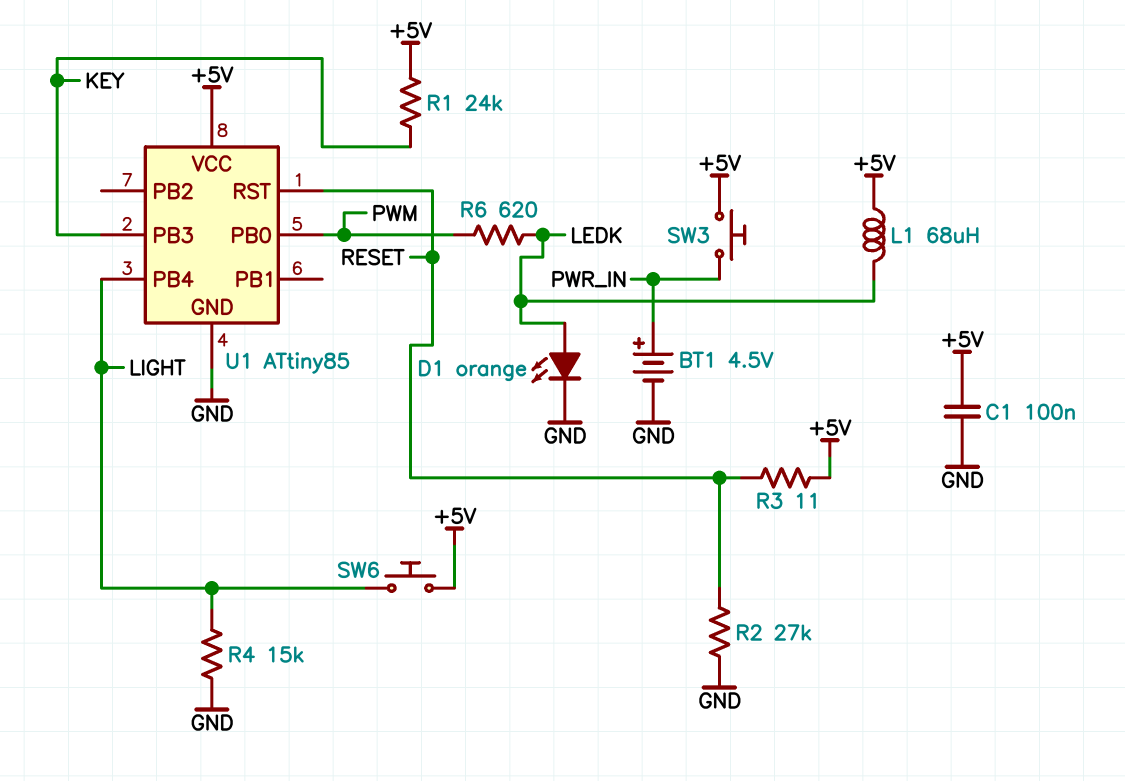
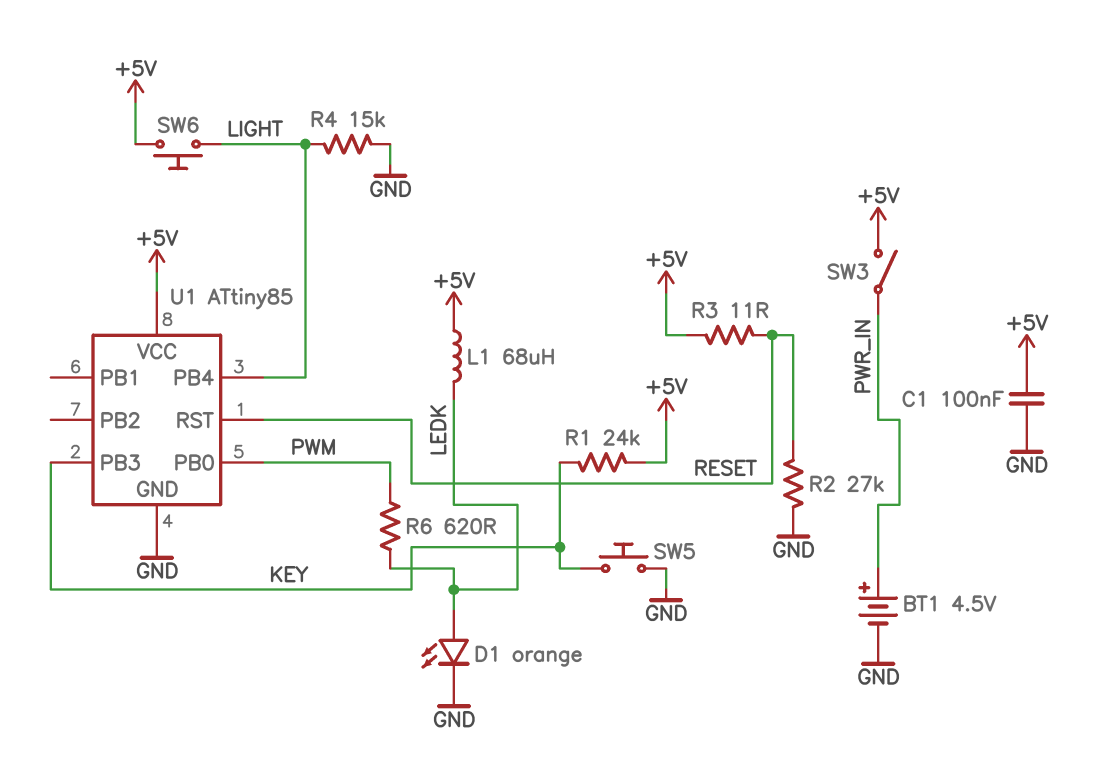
SW3: button (+5V, PWR_IN) -> switch (+5V, PWR_IN)
SW5: none -> button (GND, KEY)

